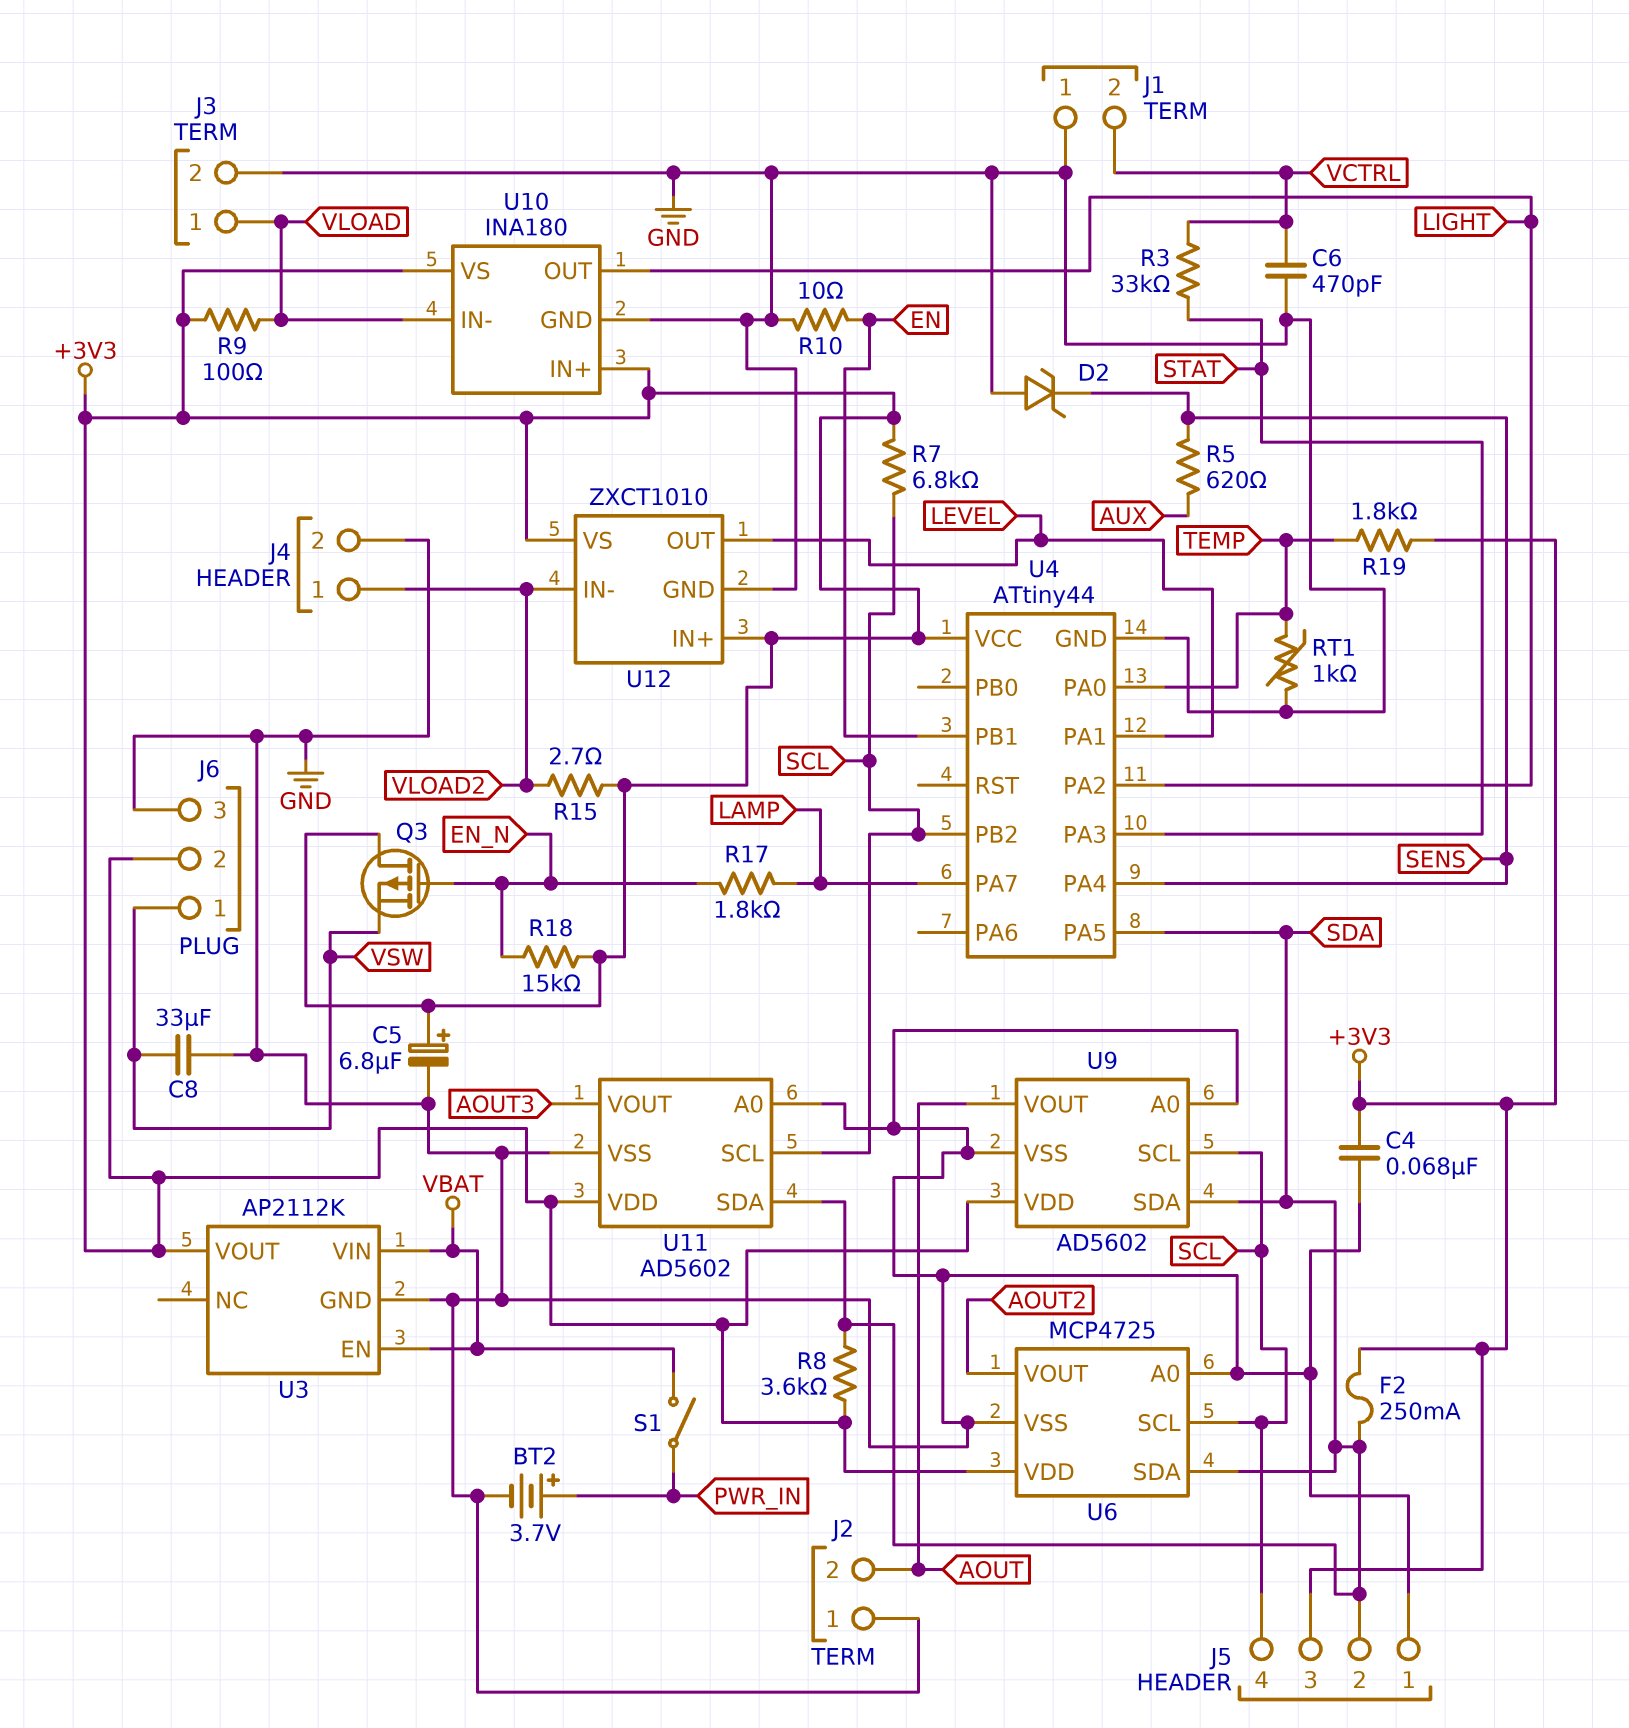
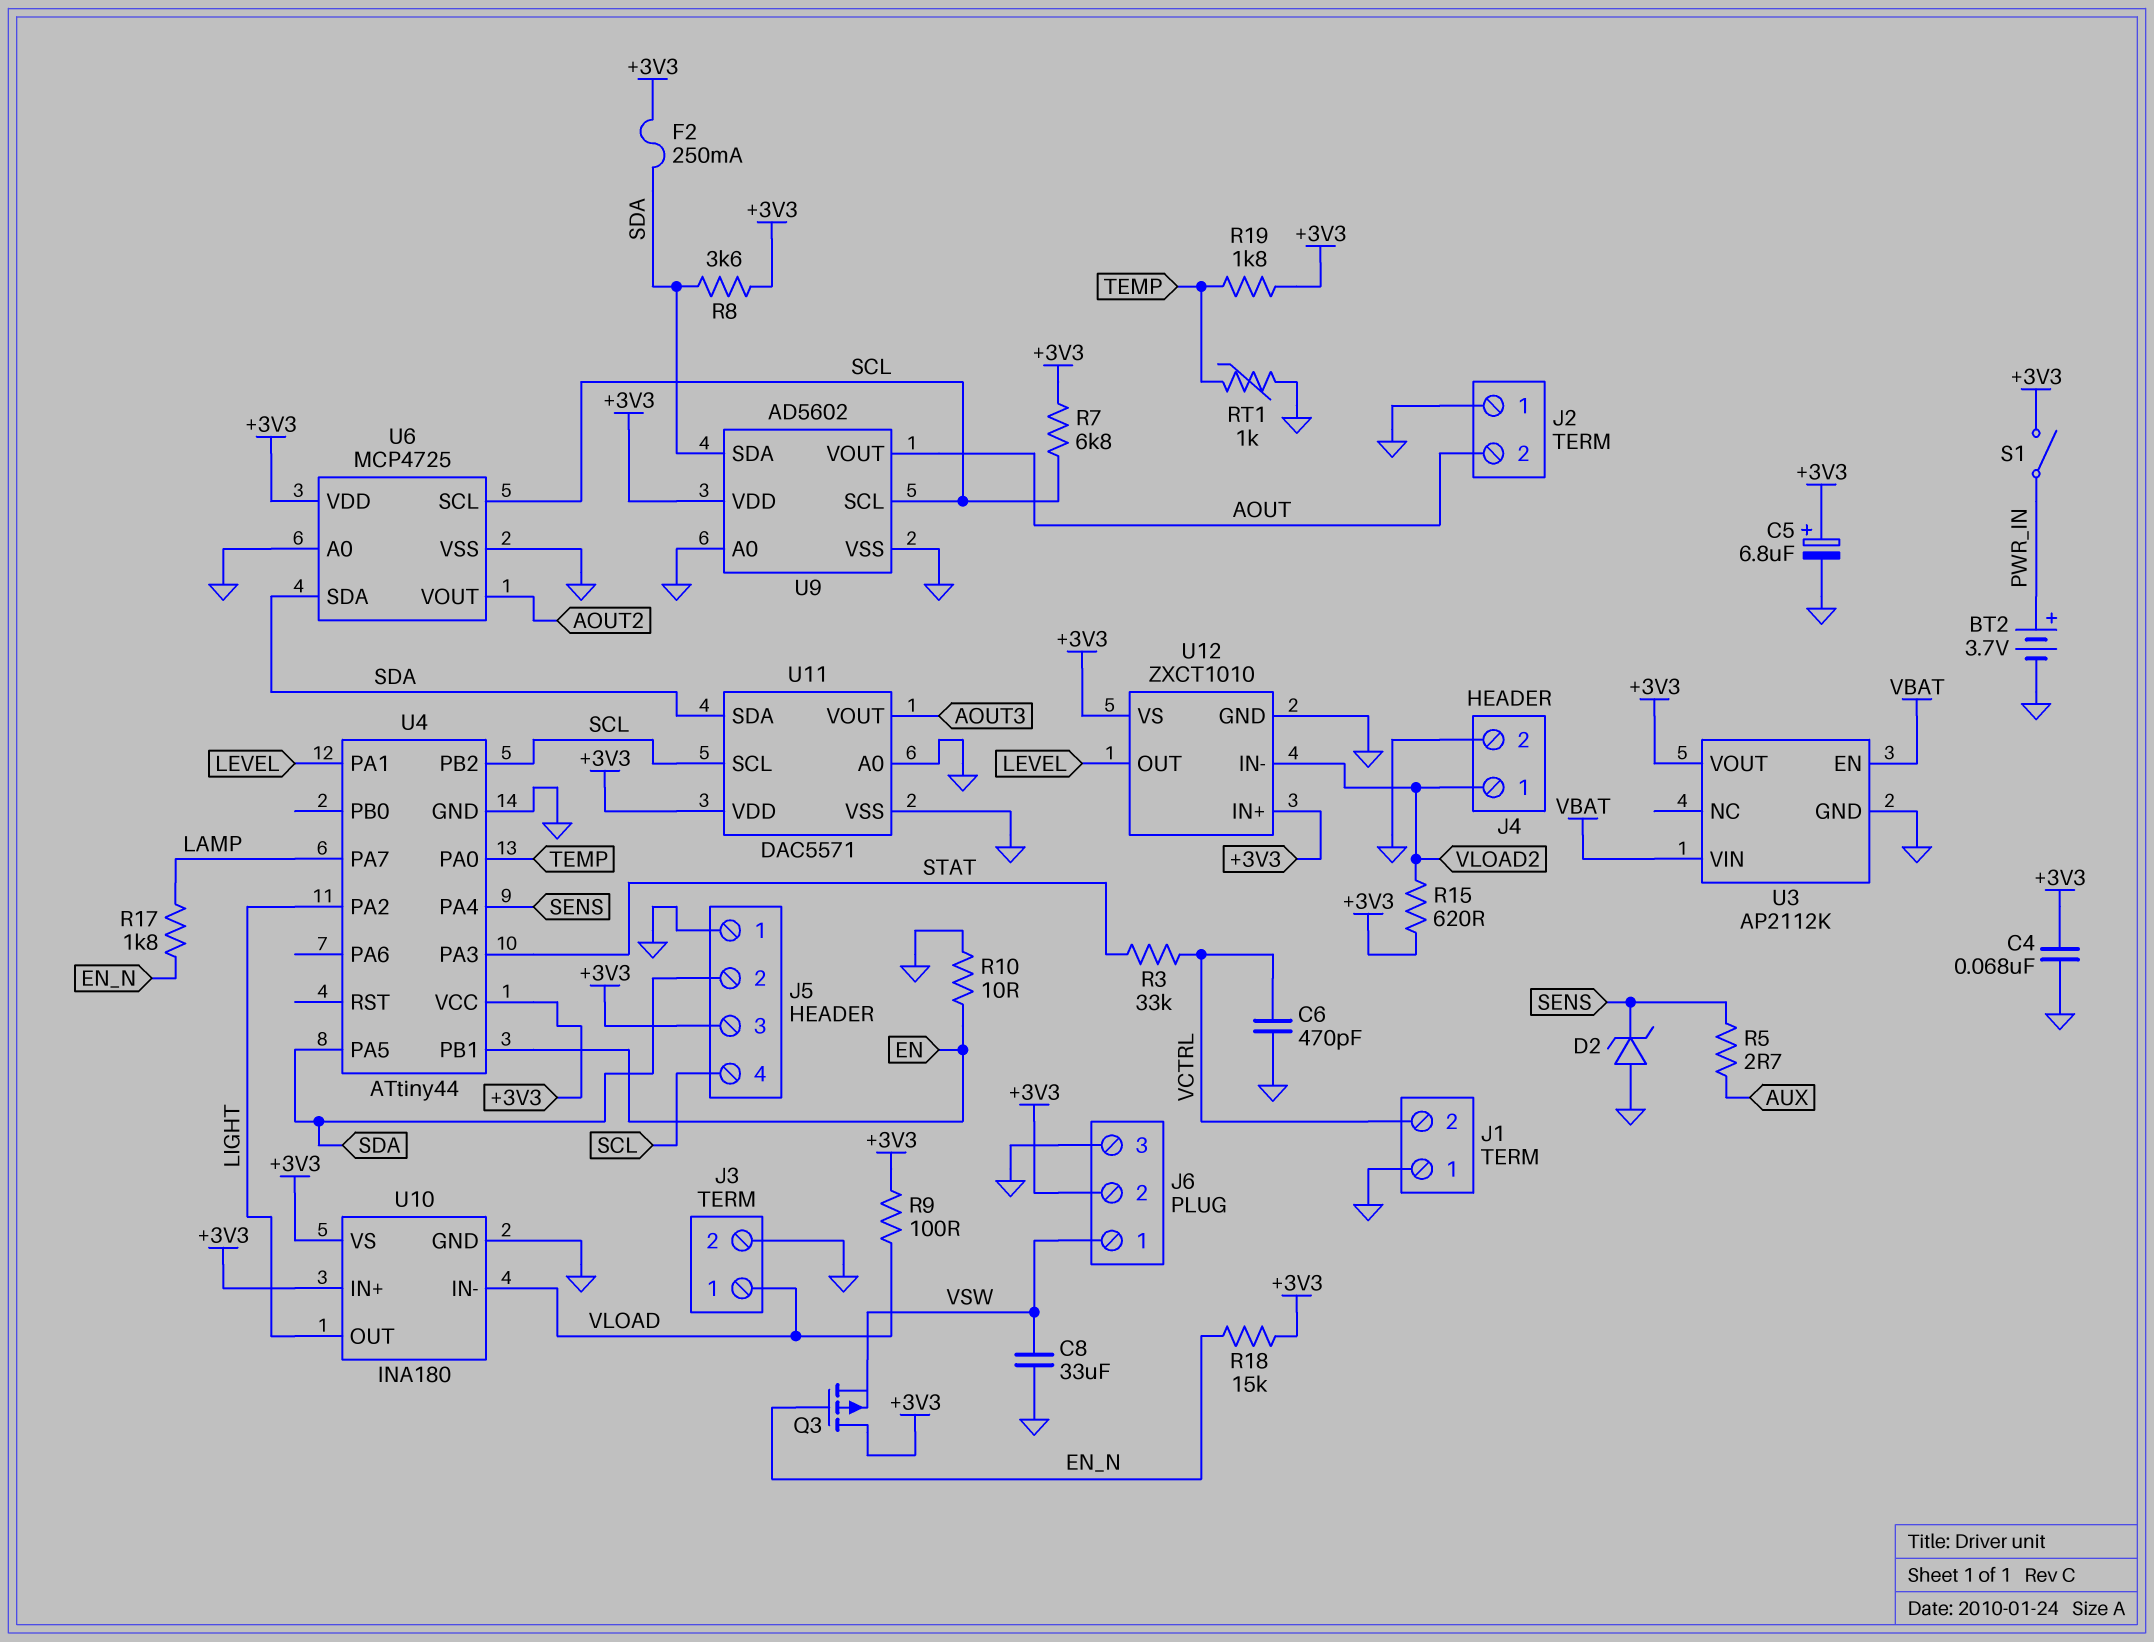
R5: 620 (AUX, SENS) -> 2.7 (AUX, SENS)
R15: 2.7 (+3V3, VLOAD2) -> 620 (+3V3, VLOAD2)
S1: switch (PWR_IN, VBAT) -> switch (+3V3, PWR_IN)
U11: AD5602 -> DAC5571

